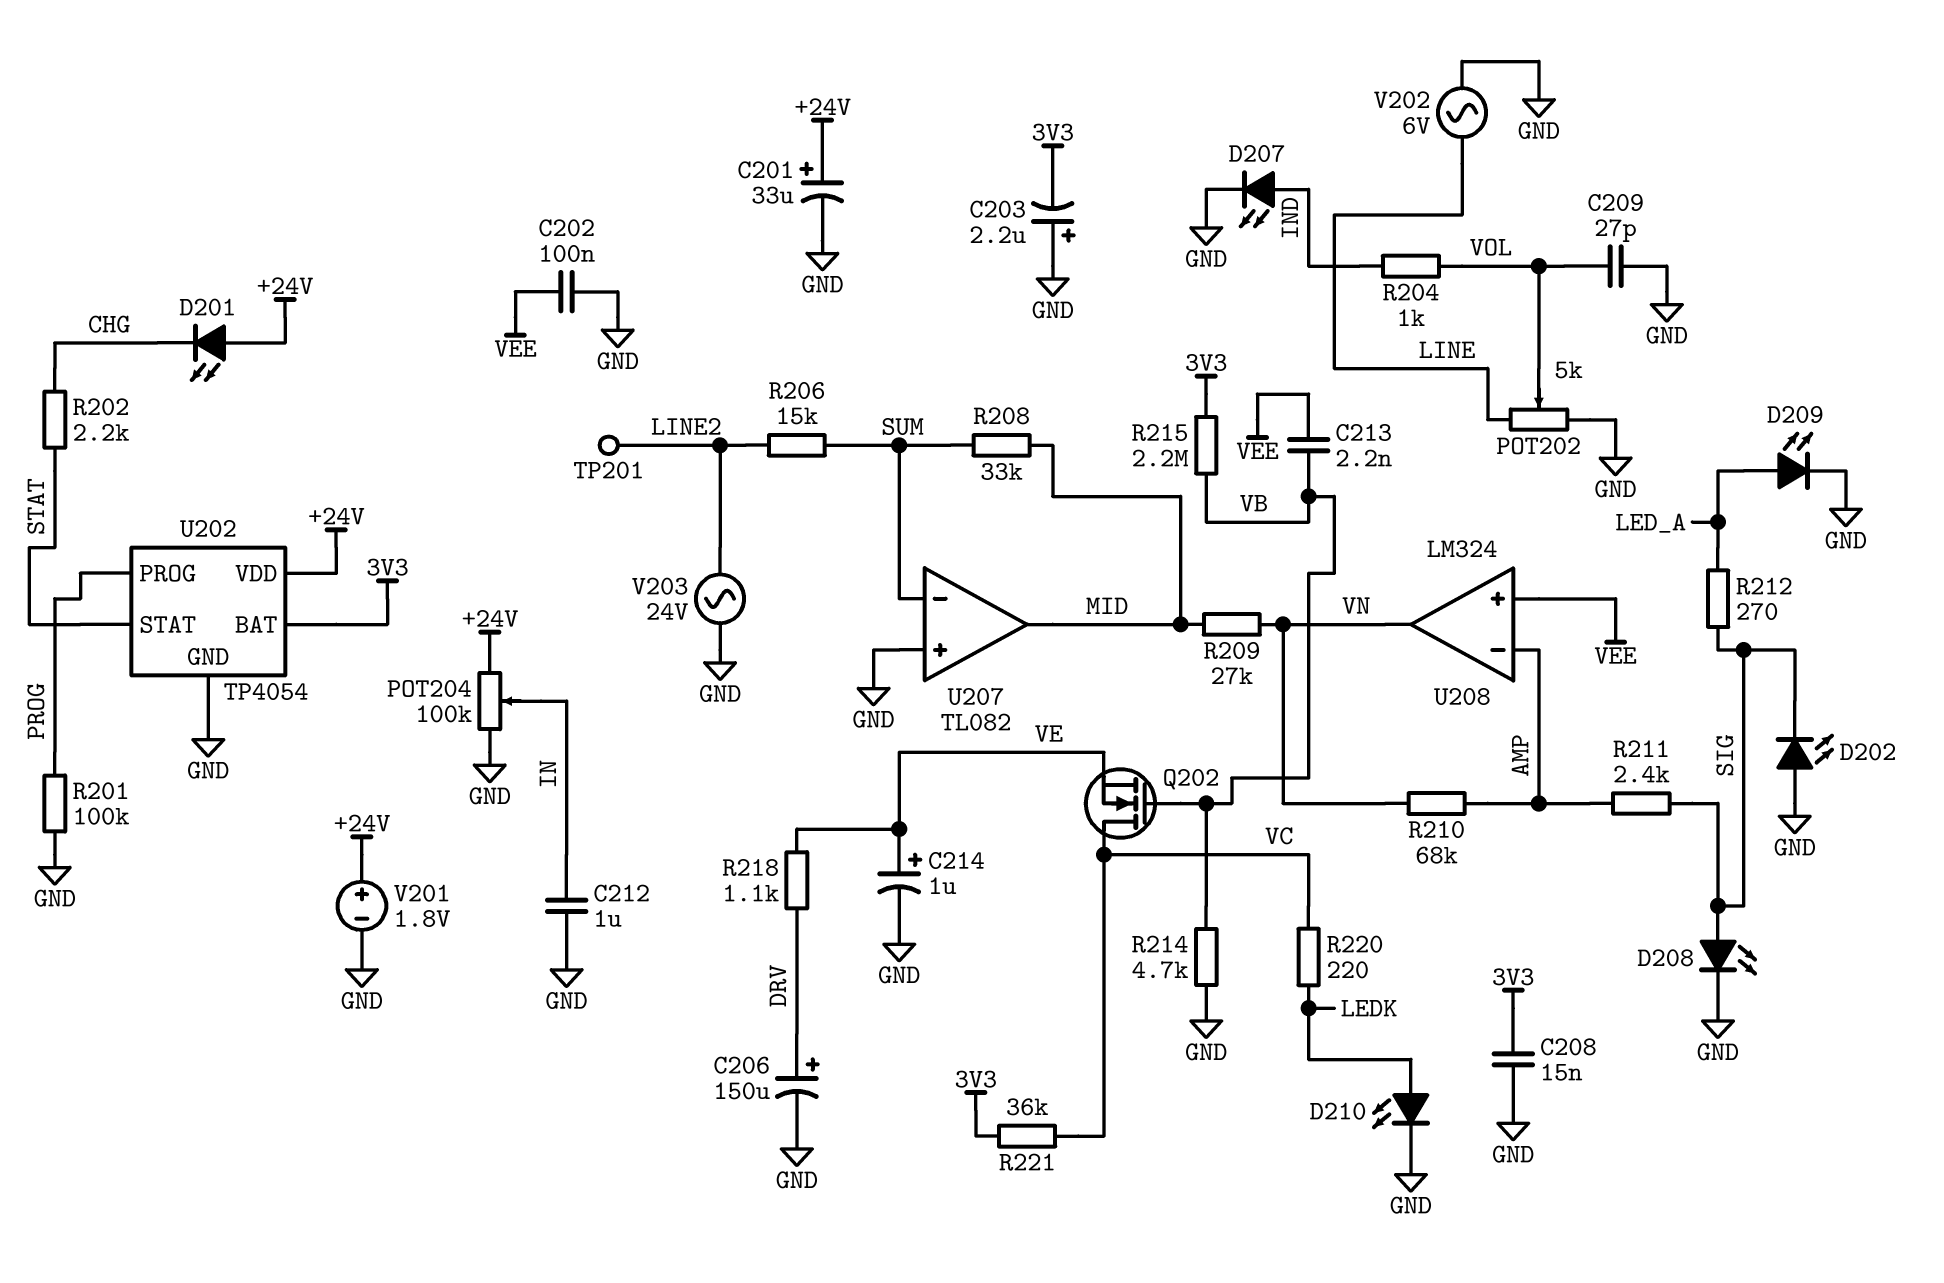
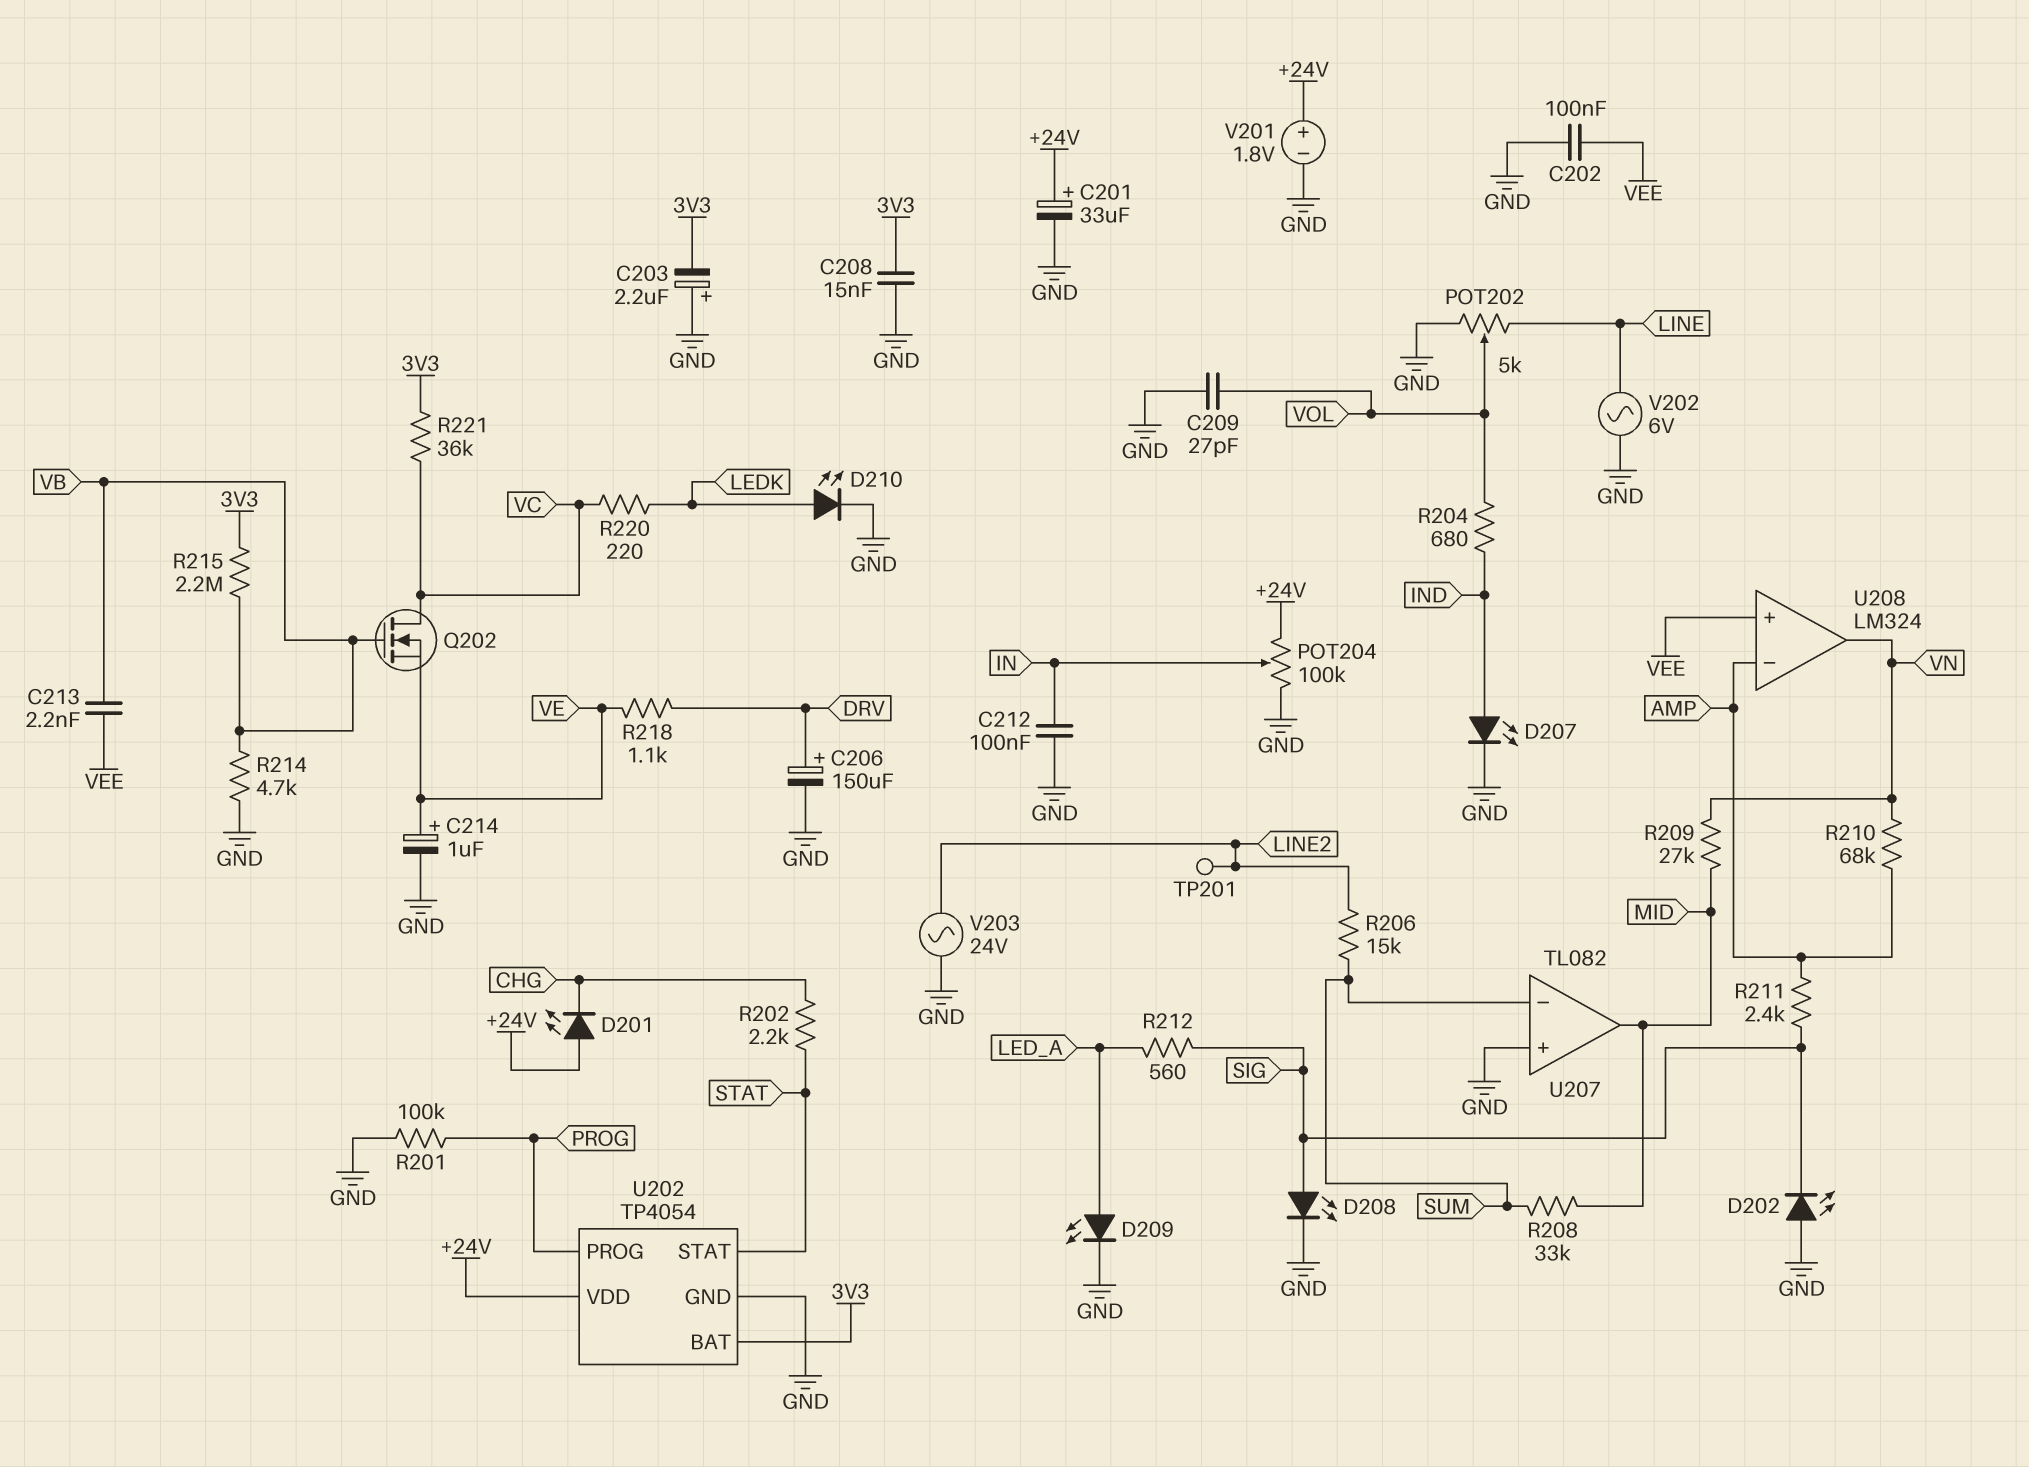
C212: 1uF (GND, IN) -> 100nF (GND, IN)
R204: 1k (IND, VOL) -> 680 (IND, VOL)
R212: 270 (LED_A, SIG) -> 560 (LED_A, SIG)

